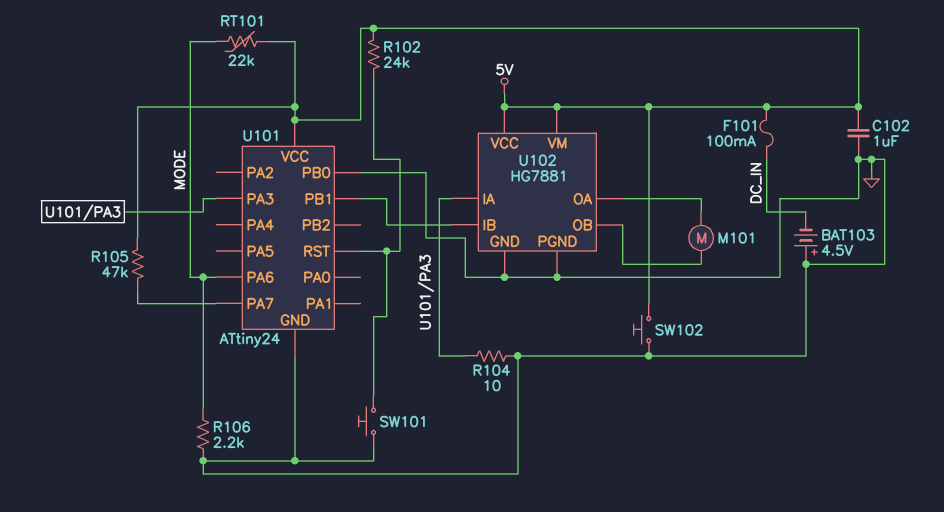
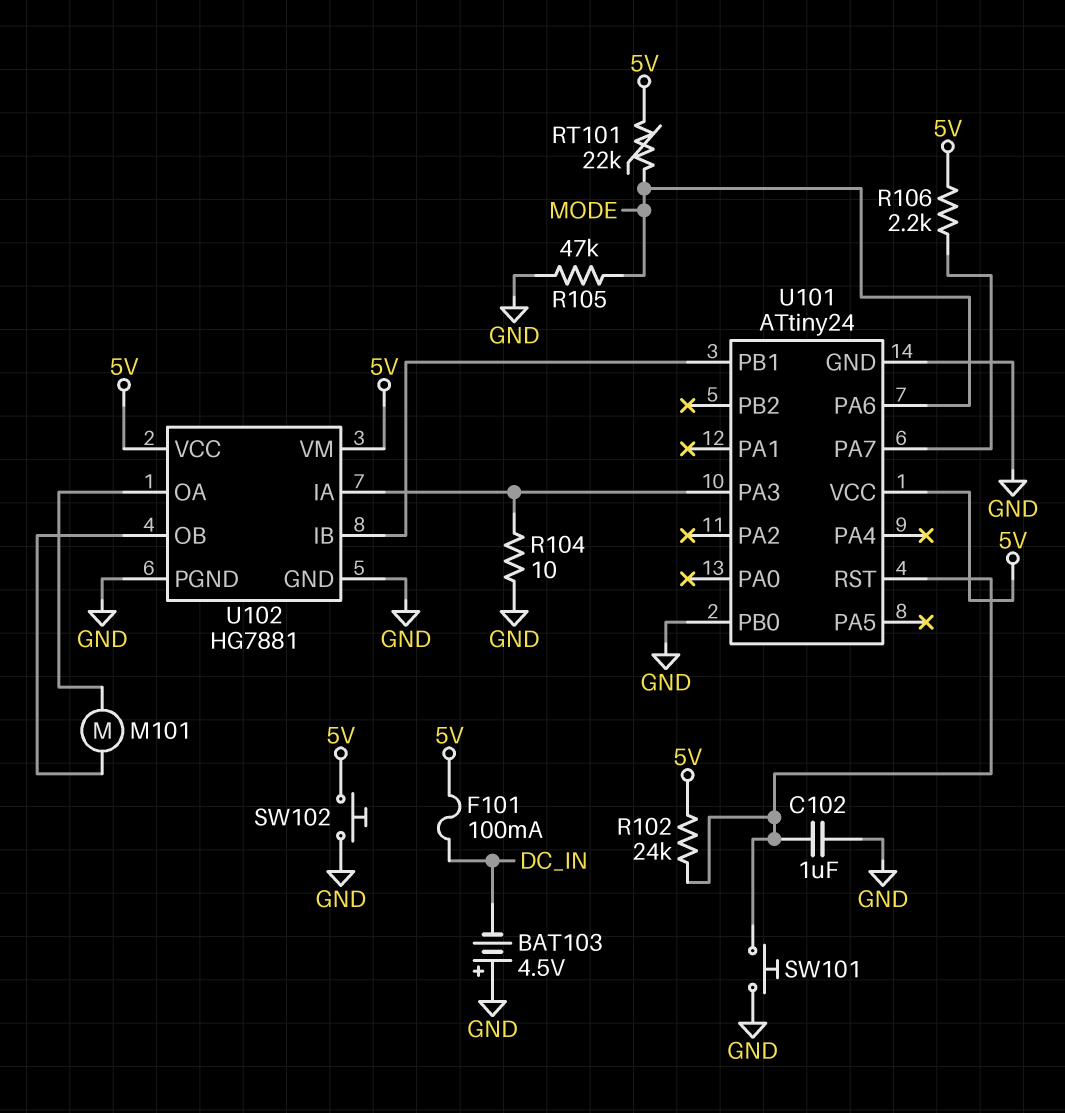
C102: 1uF (5V, GND) -> 1uF (GND, U101/RST)
R105: 47k (5V, U101/PA7) -> 47k (GND, MODE)
R106: 2.2k (GND, MODE) -> 2.2k (5V, U101/PA7)

